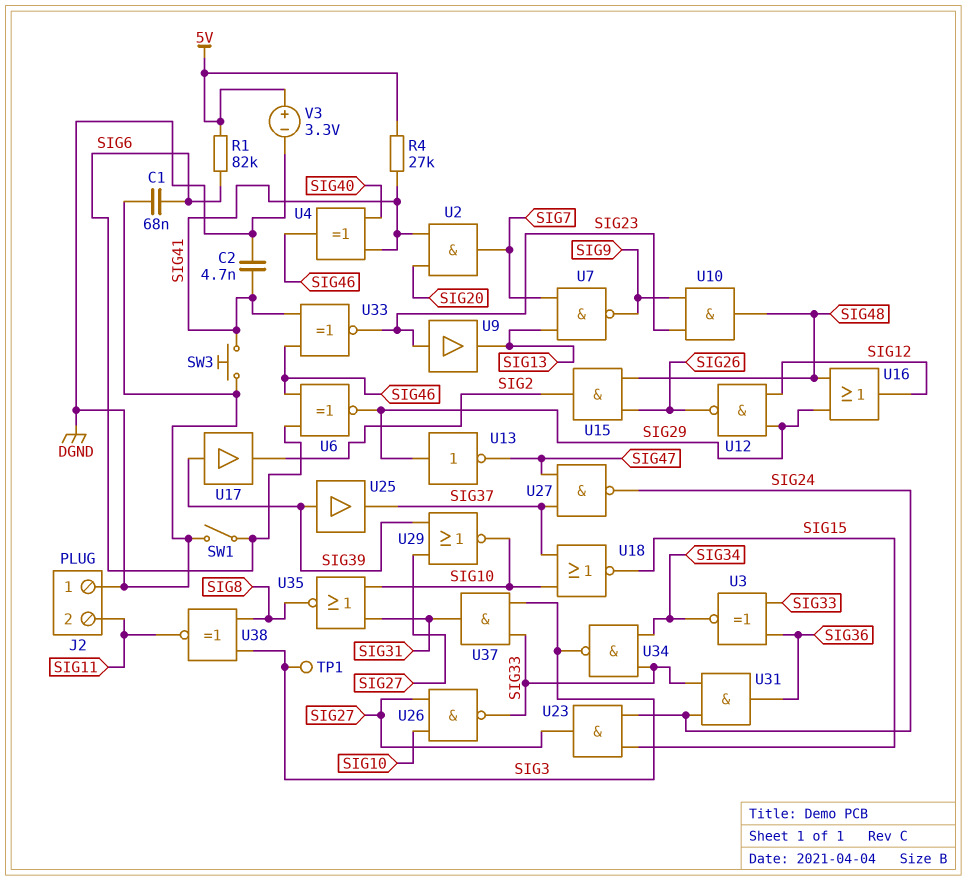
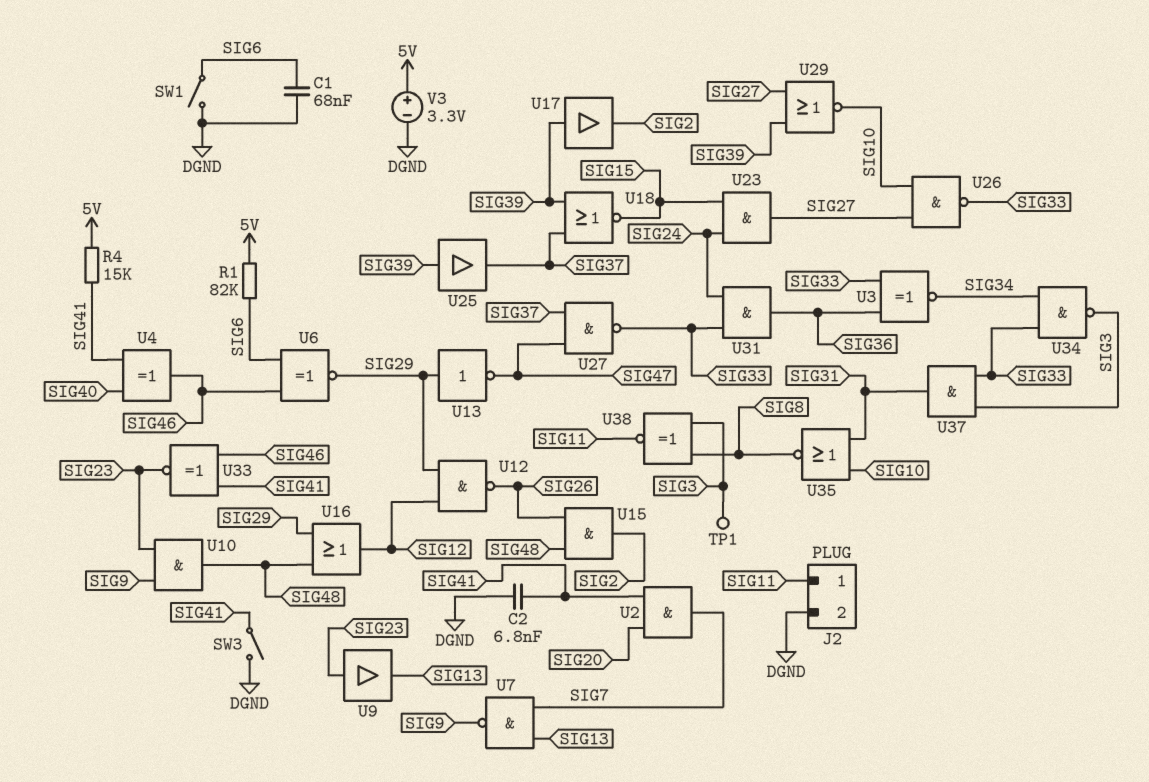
C2: 4.7nF (DGND, SIG41) -> 6.8nF (DGND, SIG41)
J2 pin 1: DGND -> SIG11
J2 pin 2: SIG11 -> DGND
R4: 27k (5V, SIG41) -> 15k (5V, SIG41)
SW3: button (DGND, SIG41) -> switch (DGND, SIG41)
U18: NOR (in SIG10, in SIG37, out SIG15) -> NOR (in SIG37, in SIG39, out SIG15)
U27: NAND (in SIG37, in SIG47, out SIG24) -> NAND (in SIG37, in SIG47, out SIG33)

